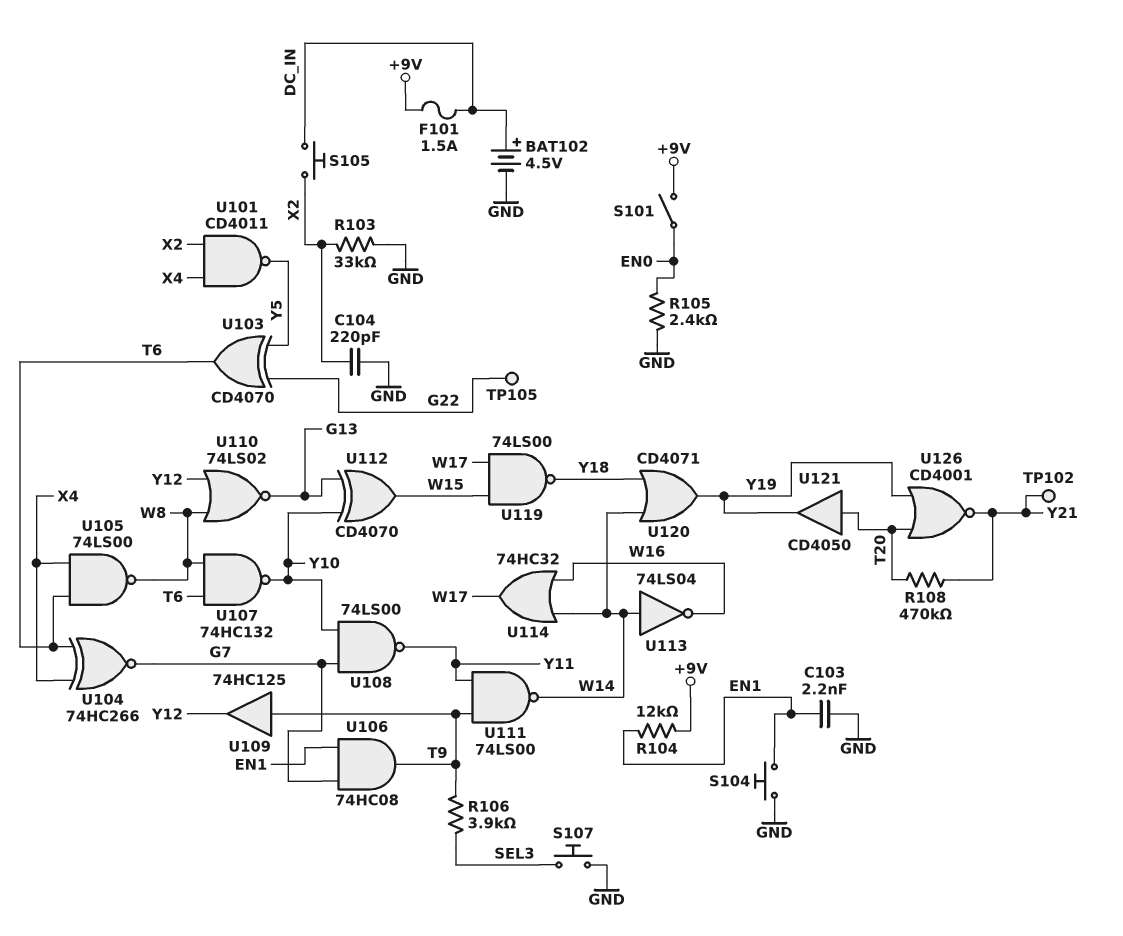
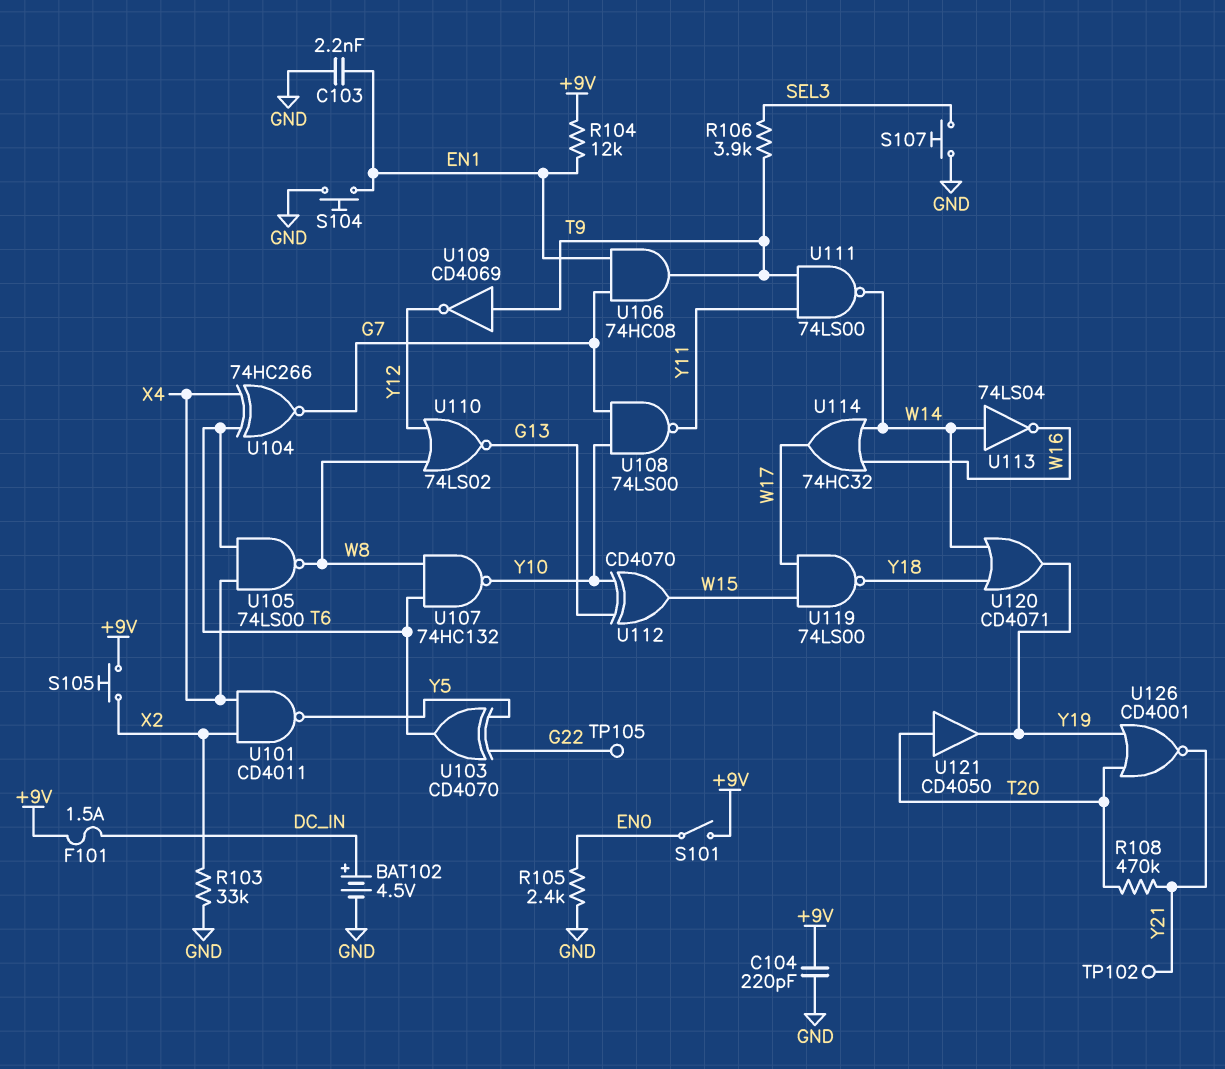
C104: 220pF (GND, X2) -> 220pF (+9V, GND)
S105: button (DC_IN, X2) -> button (+9V, X2)
U109: buffer 74HC125 (in T9, out Y12) -> NOT CD4069 (in T9, out Y12)

